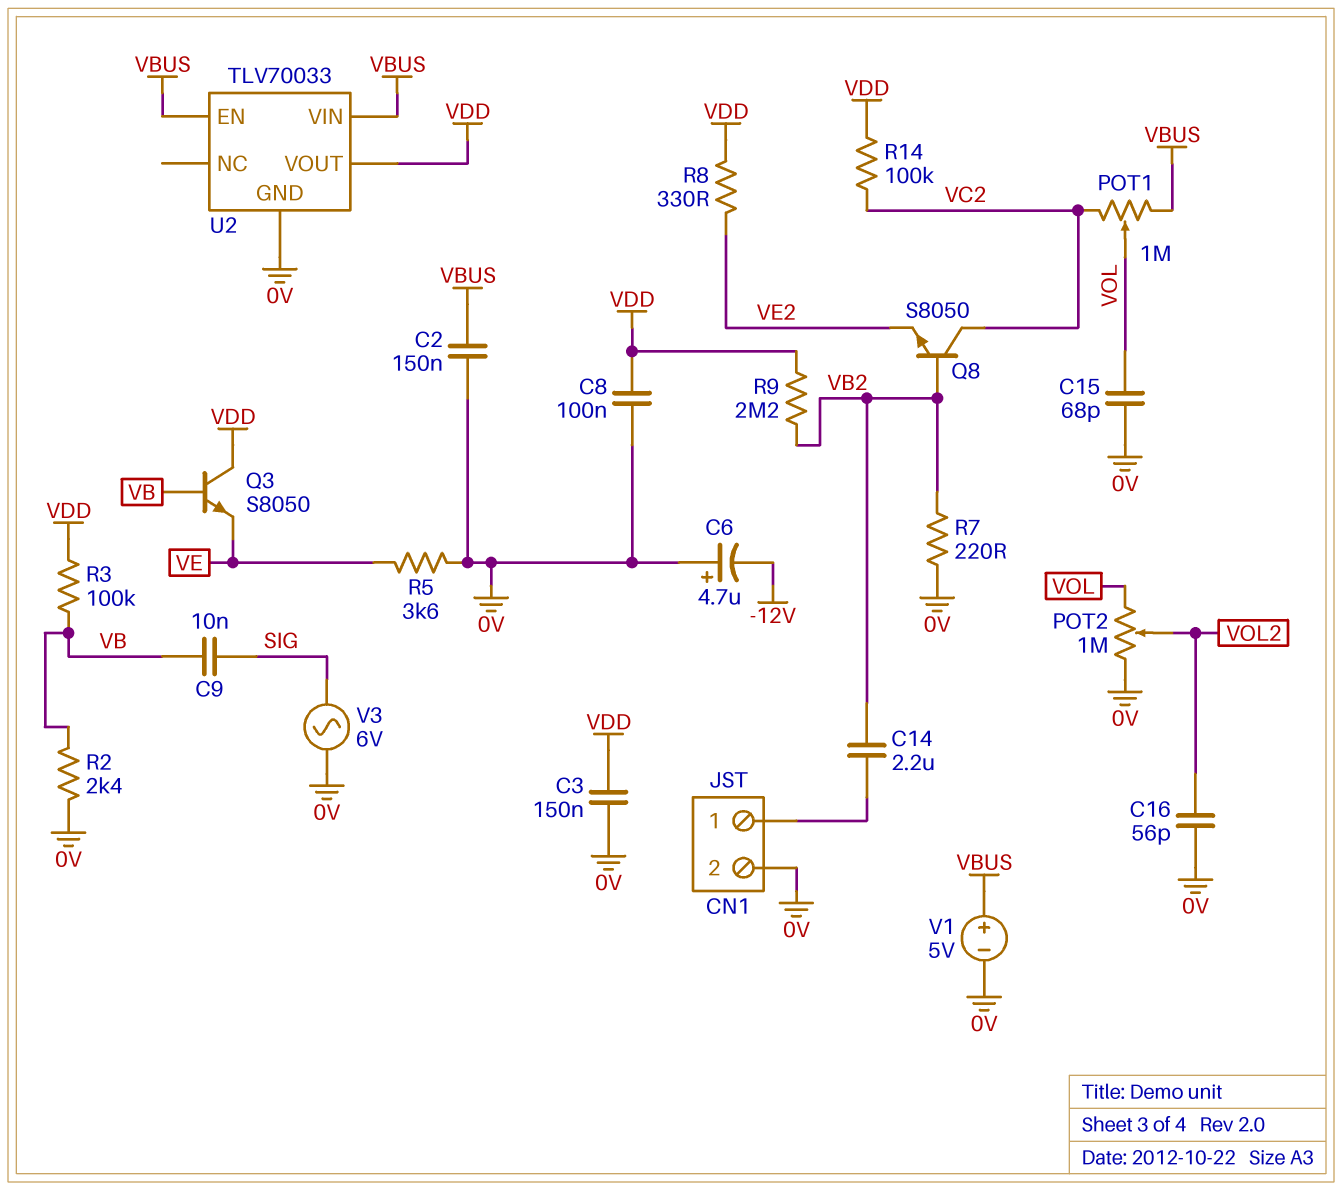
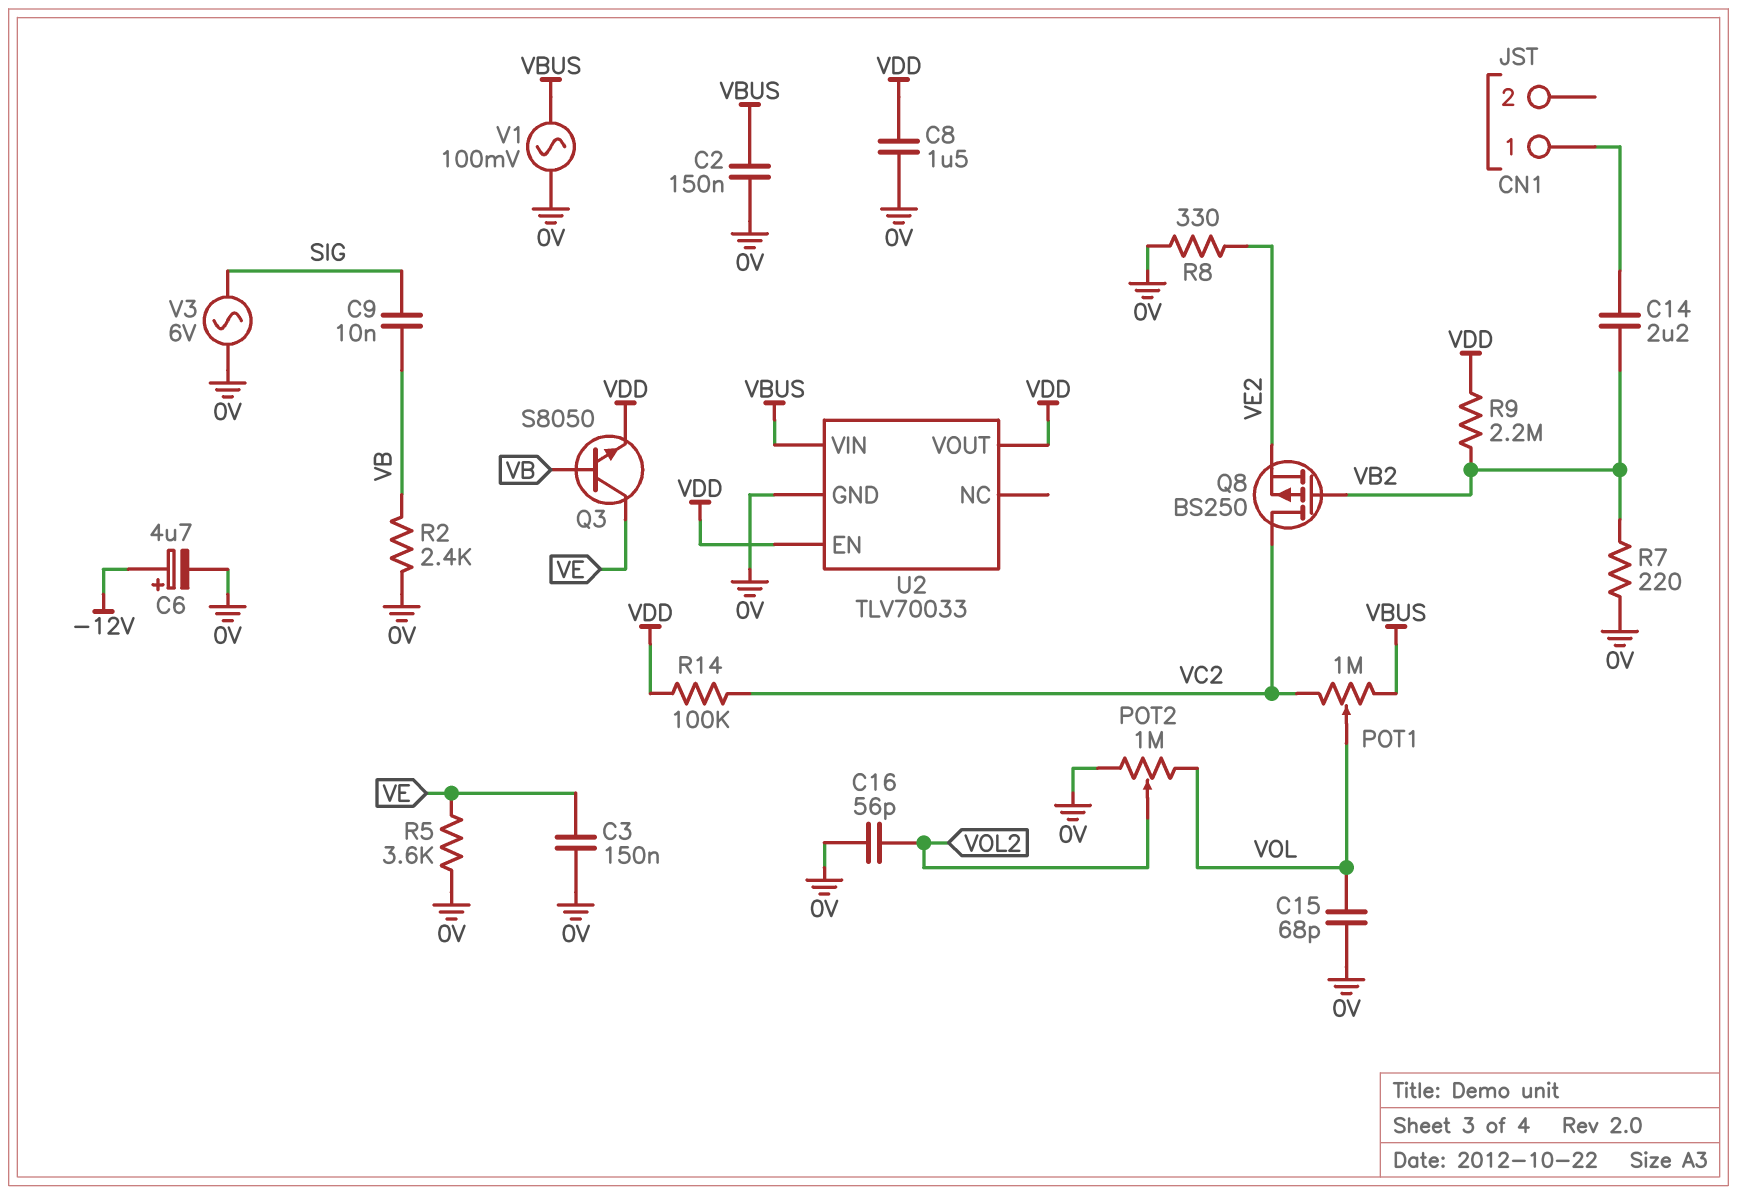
C3: 150nF (0V, VDD) -> 150nF (0V, VE)
C6: 4.7uF (plus 0V, minus -12V) -> 4.7uF (plus -12V, minus 0V)
C8: 100nF (0V, VDD) -> 1.5uF (0V, VDD)
CN1 pin 2: 0V -> none
Q3: NPN S8050 (B VB, C VDD, E VE) -> NPN S8050 (B VB, C VE, E VDD)
Q8: NPN S8050 (B VB2, C VC2, E VE2) -> PMOS BS250 (G VB2, D VC2, S VE2)
R3: 100k (VB, VDD) -> none
R8: 330 (VDD, VE2) -> 330 (0V, VE2)
U2 pin EN: VBUS -> VDD
V1: 5V (plus VBUS, minus 0V) -> AC 100mV (0V, VBUS)

